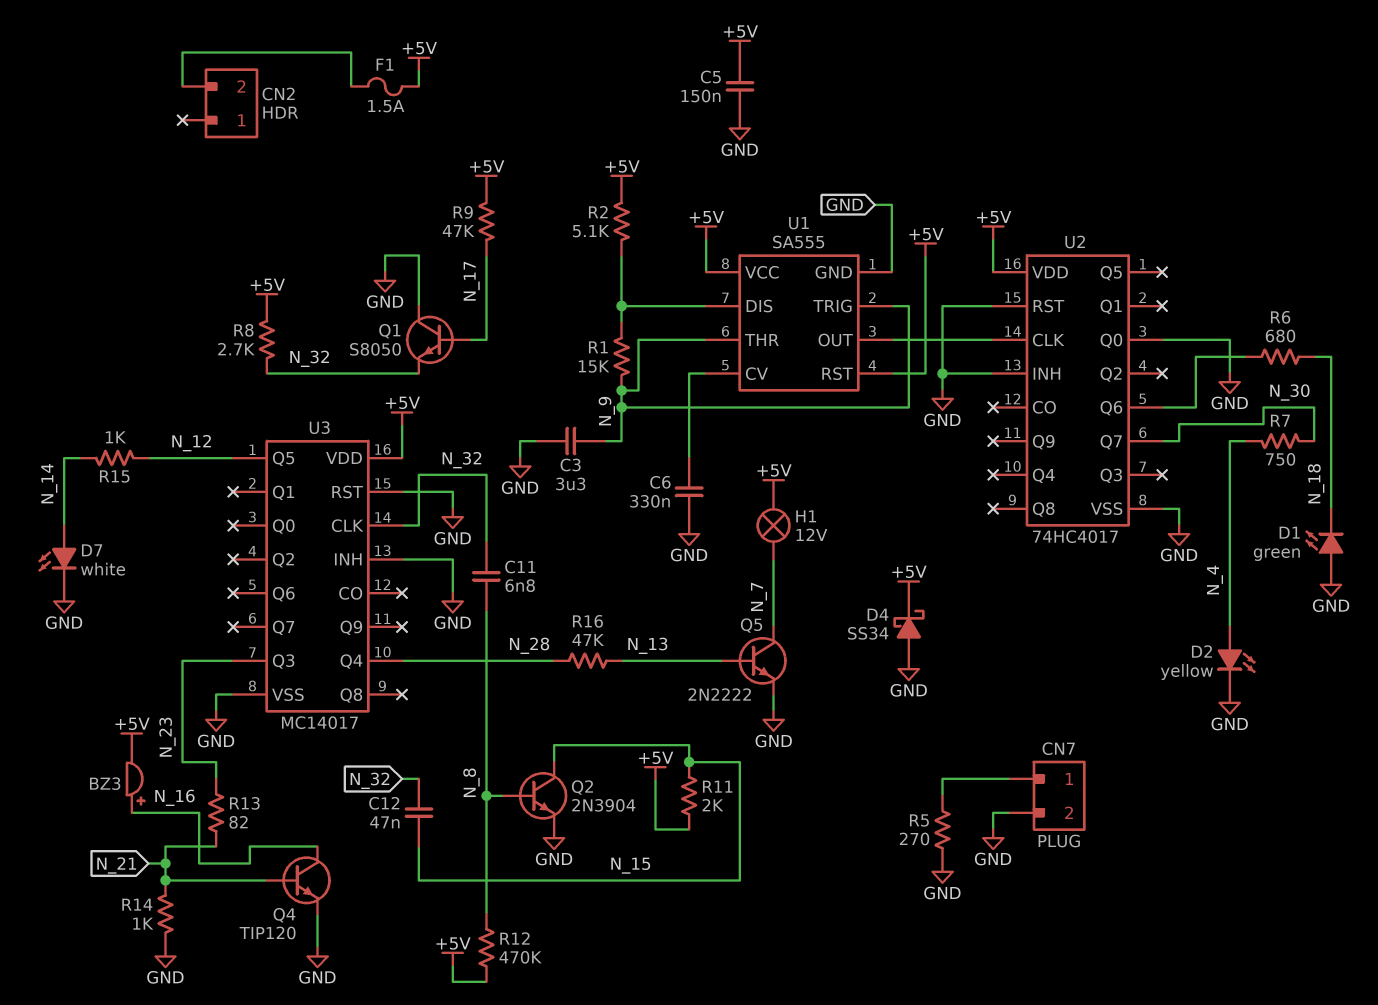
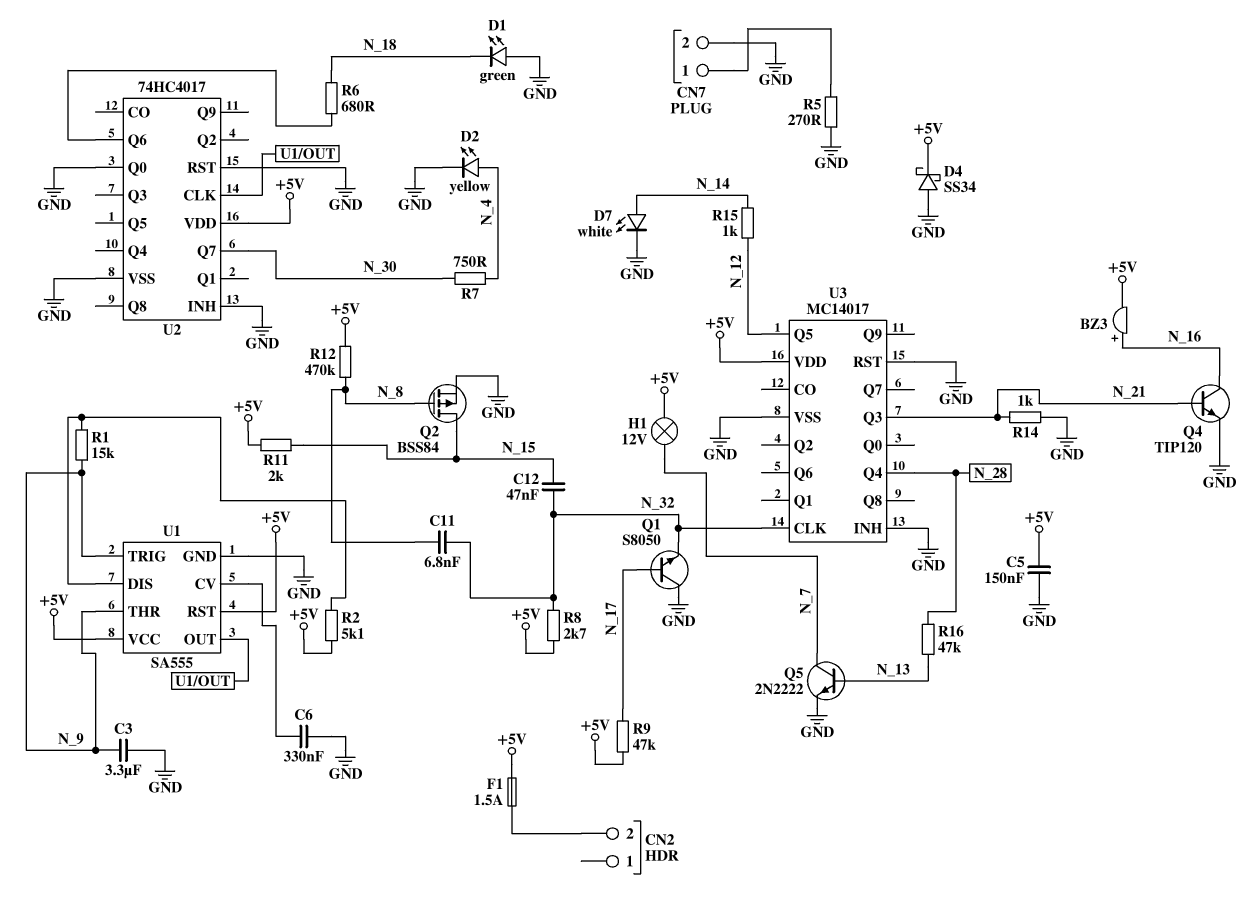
Q2: NPN 2N3904 (B N_8, C N_15, E GND) -> PMOS BSS84 (G N_8, D N_15, S GND)
R13: 82 (N_21, N_23) -> none
U3 pin Q3: N_23 -> N_21

